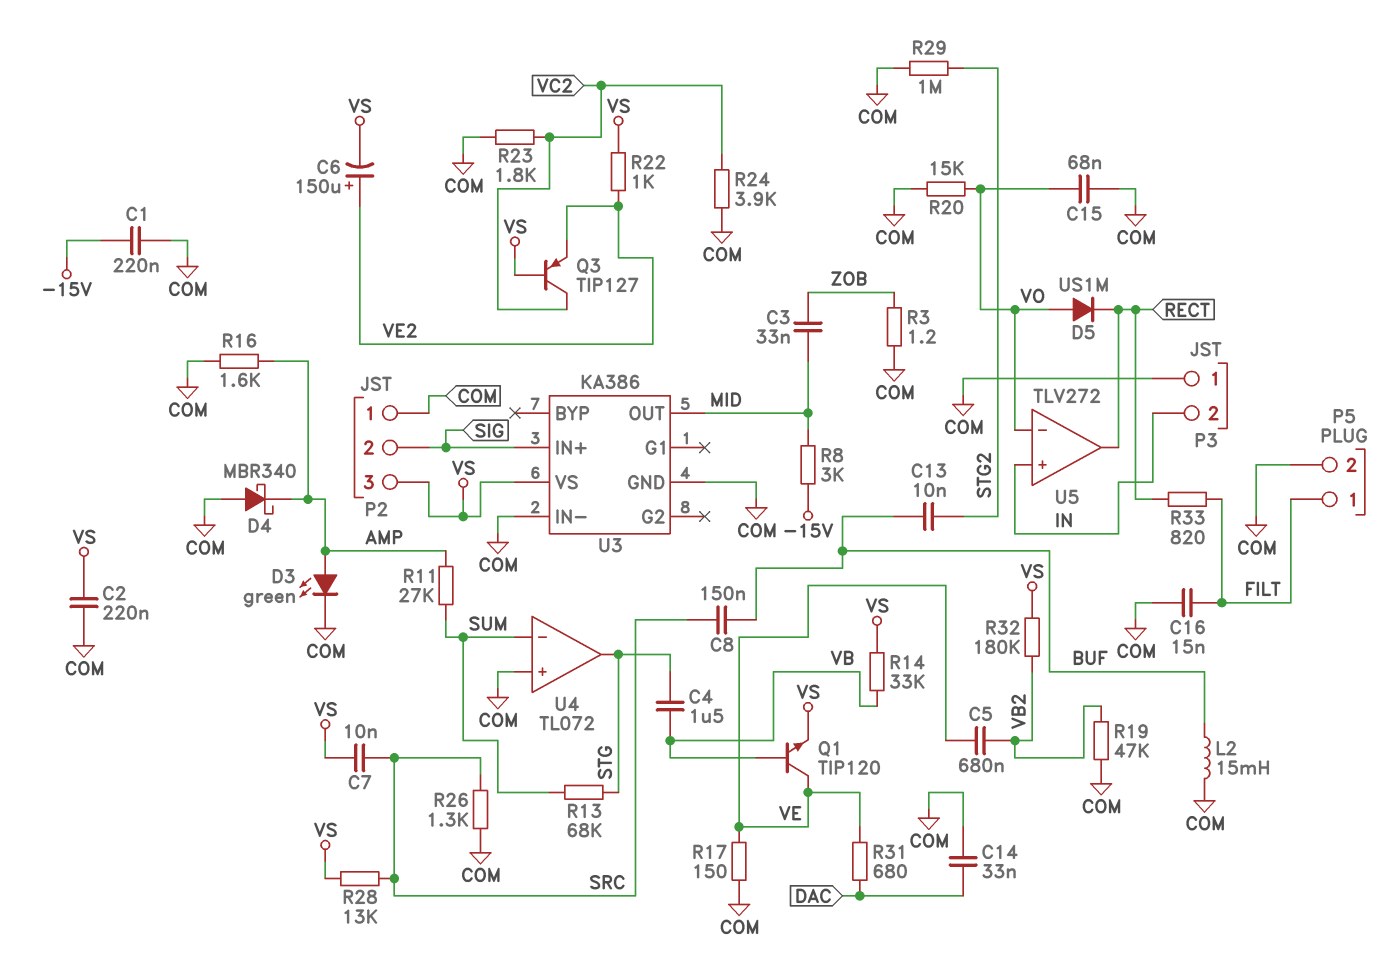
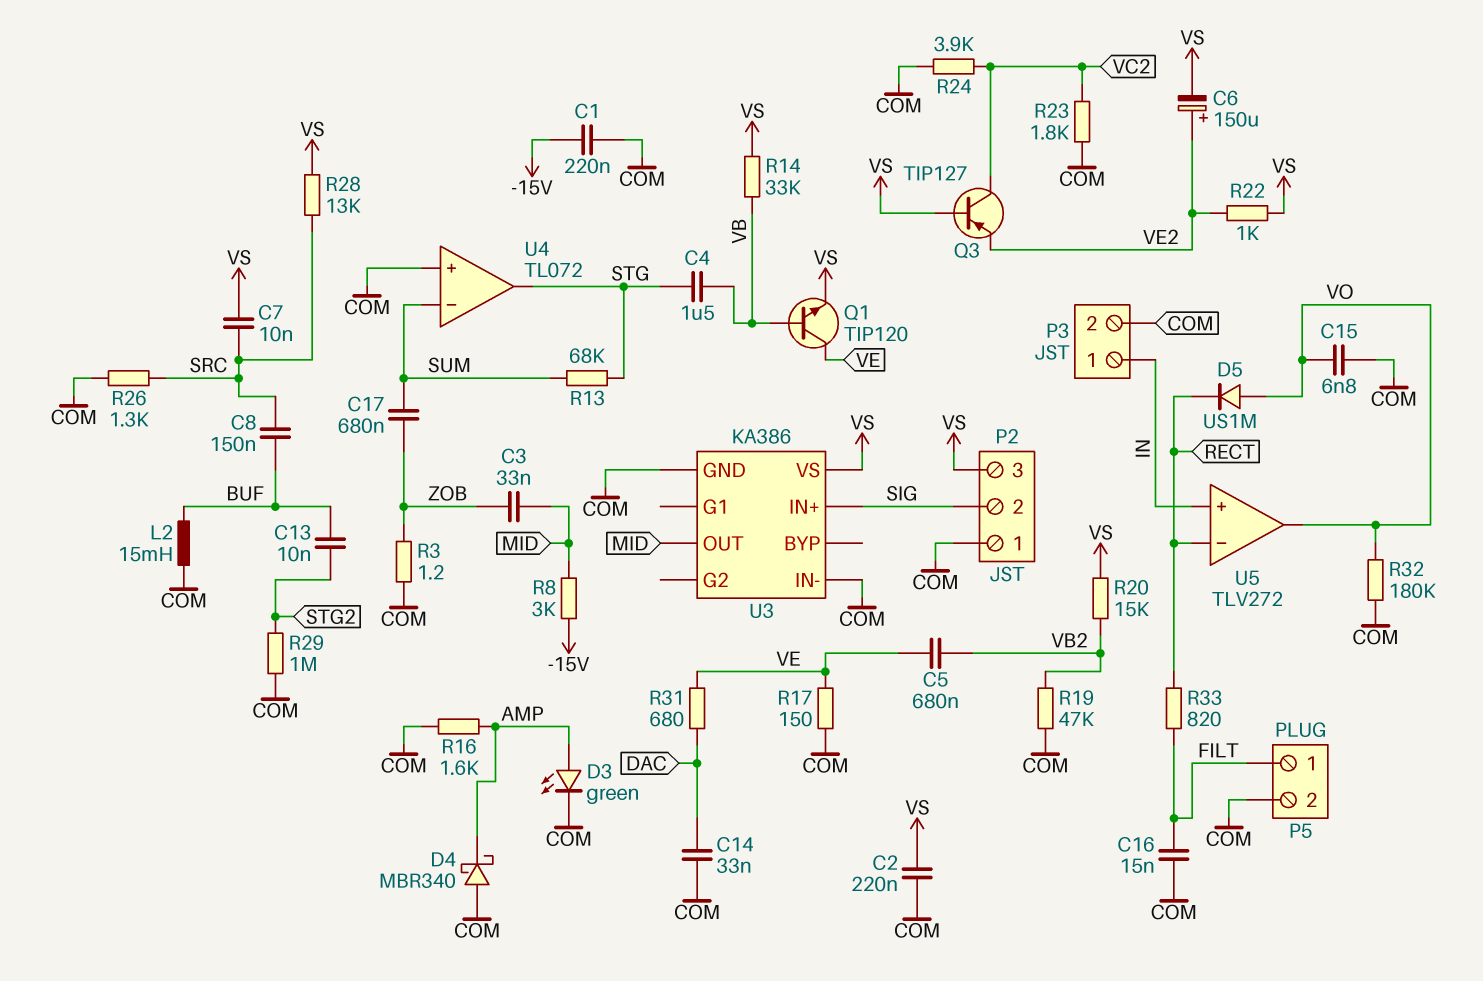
C15: 68nF (COM, VO) -> 6.8nF (COM, VO)
C17: none -> 680nF (SUM, ZOB)
P3 pin 1: COM -> IN
P3 pin 2: IN -> COM
R11: 27k (AMP, SUM) -> none
R20: 15k (COM, VO) -> 15k (VB2, VS)
R32: 180k (VB2, VS) -> 180k (COM, VO)
U5 pin in-: VO -> RECT
U5 pin out: RECT -> VO

